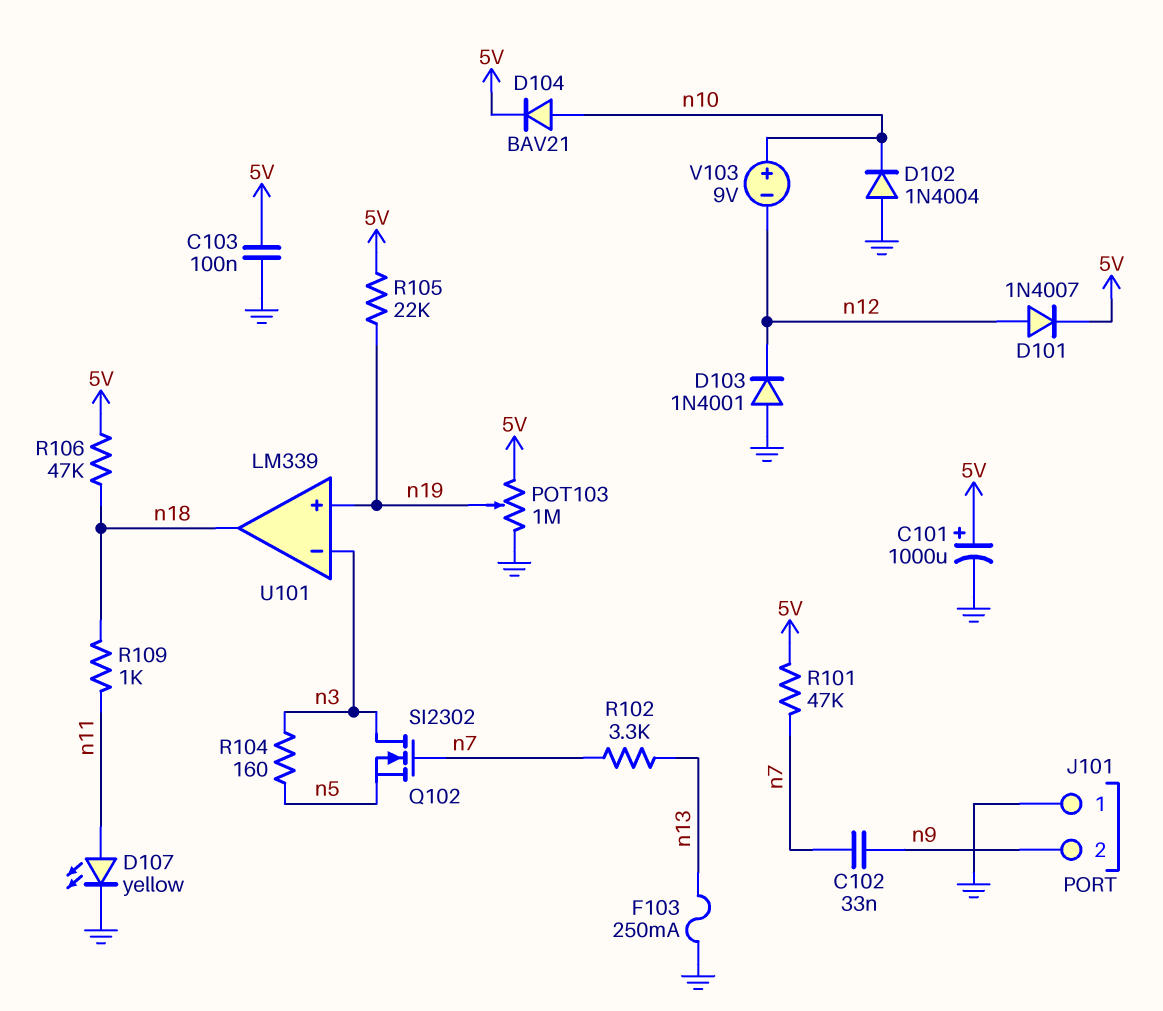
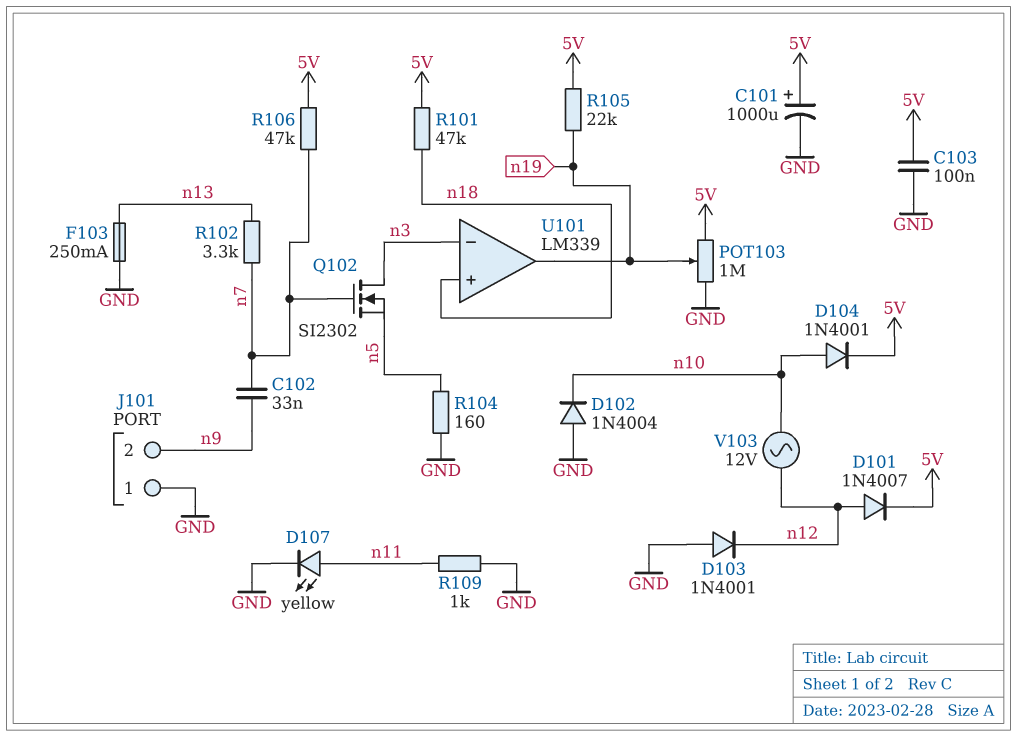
D104: diode BAV21 (A n10, K 5V) -> diode 1N4001 (A n10, K 5V)
R101: 47k (5V, n7) -> 47k (5V, n18)
R104: 160 (n3, n5) -> 160 (GND, n5)
R106: 47k (5V, n18) -> 47k (5V, n7)
R109: 1k (n11, n18) -> 1k (GND, n11)
U101 pin in+: n19 -> n18
U101 pin out: n18 -> n19
V103: 9V (plus n10, minus n12) -> AC 12V (n10, n12)

